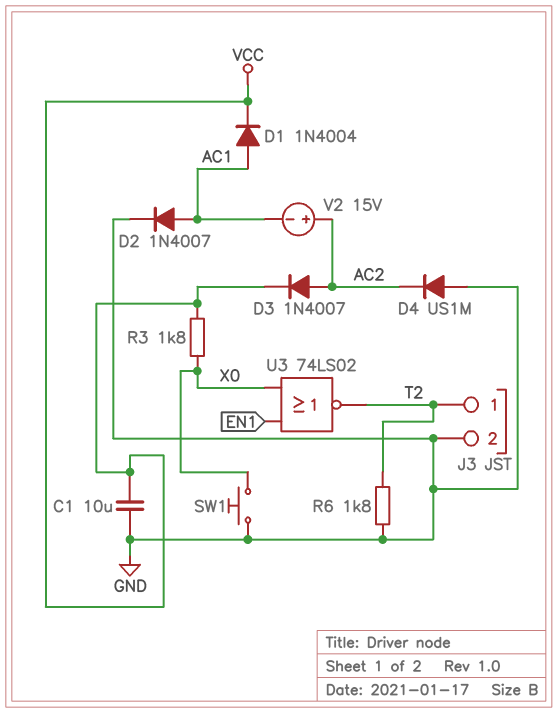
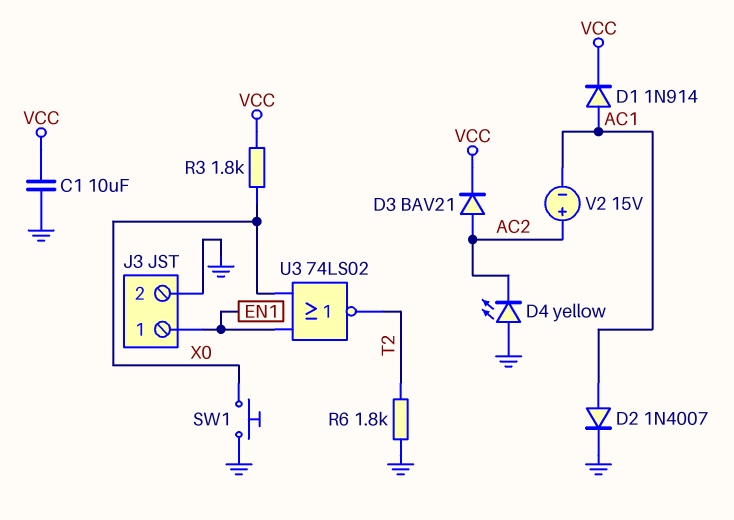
D1: diode 1N4004 (A AC1, K VCC) -> diode 1N914 (A AC1, K VCC)
D3: diode 1N4007 (A AC2, K VCC) -> diode BAV21 (A AC2, K VCC)
D4: diode US1M (A GND, K AC2) -> LED yellow (A GND, K AC2)
J3 pin 1: T2 -> EN1

